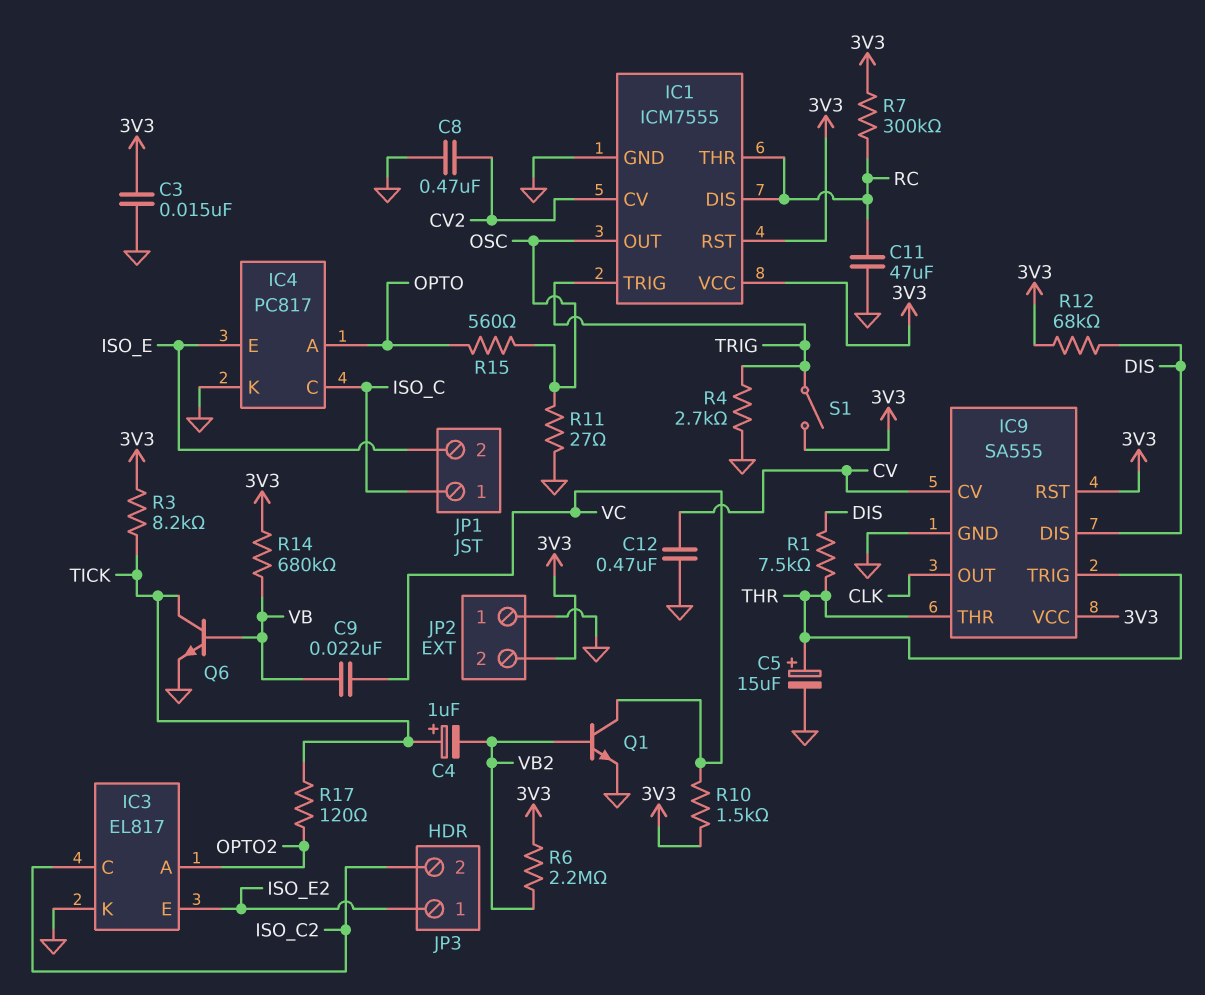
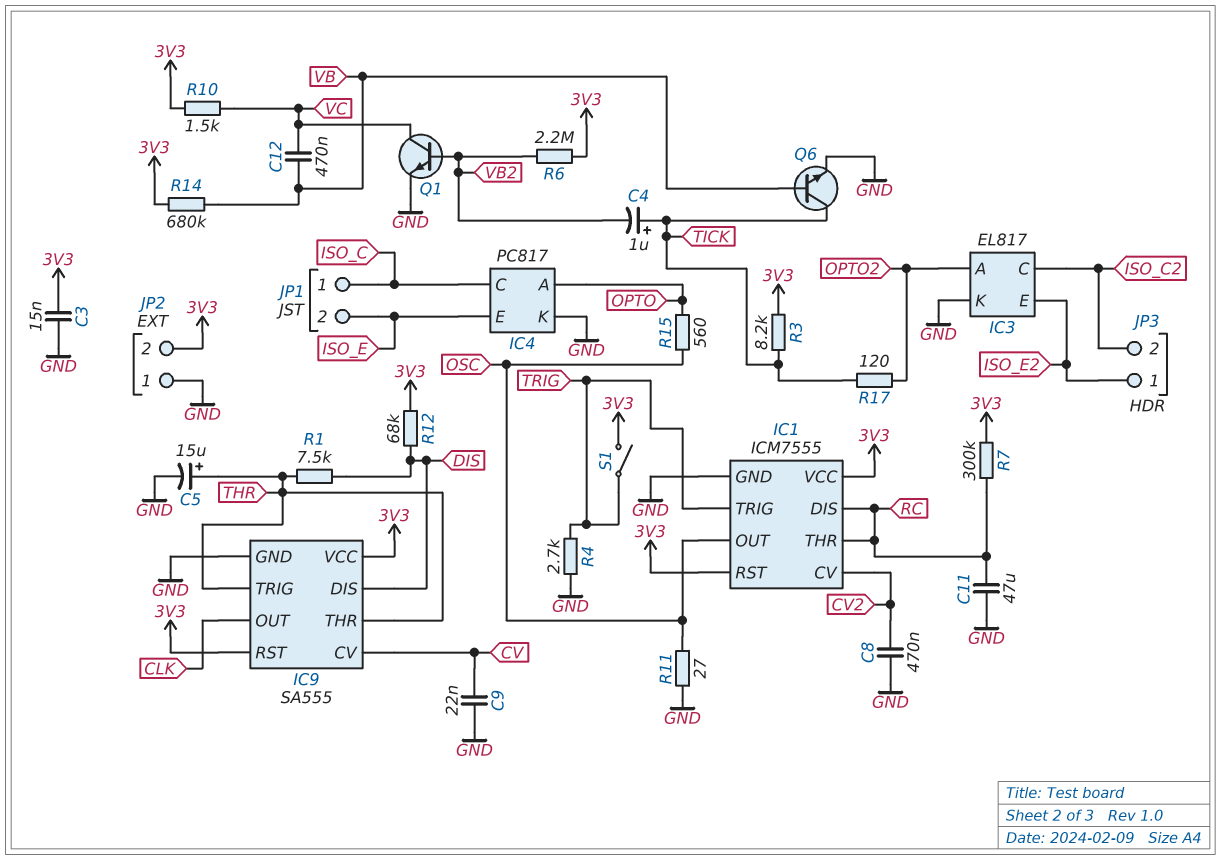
C9: 22nF (VB, VC) -> 22nF (CV, GND)
C12: 470nF (CV, GND) -> 470nF (VB, VC)

